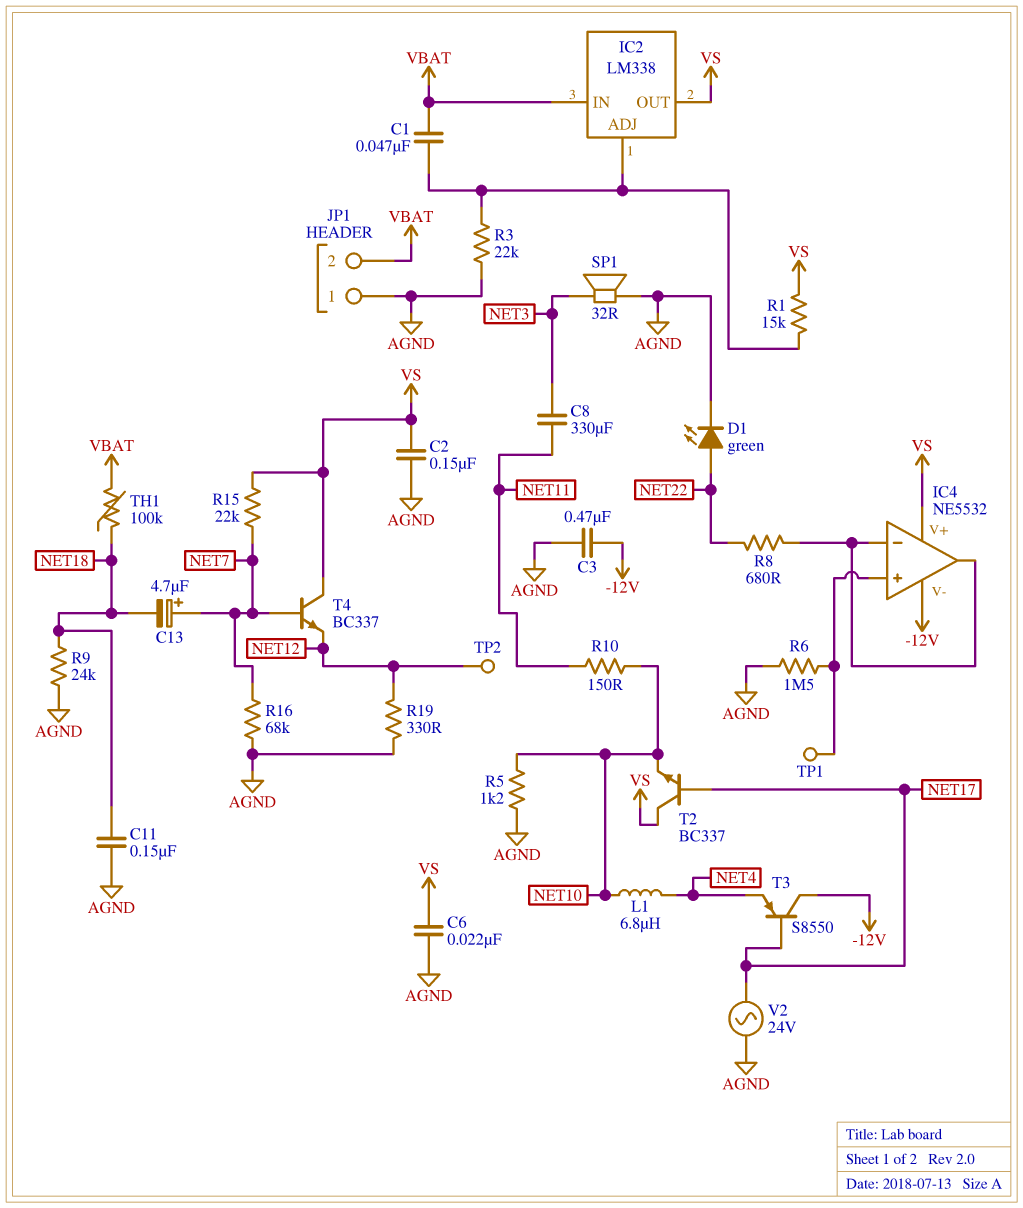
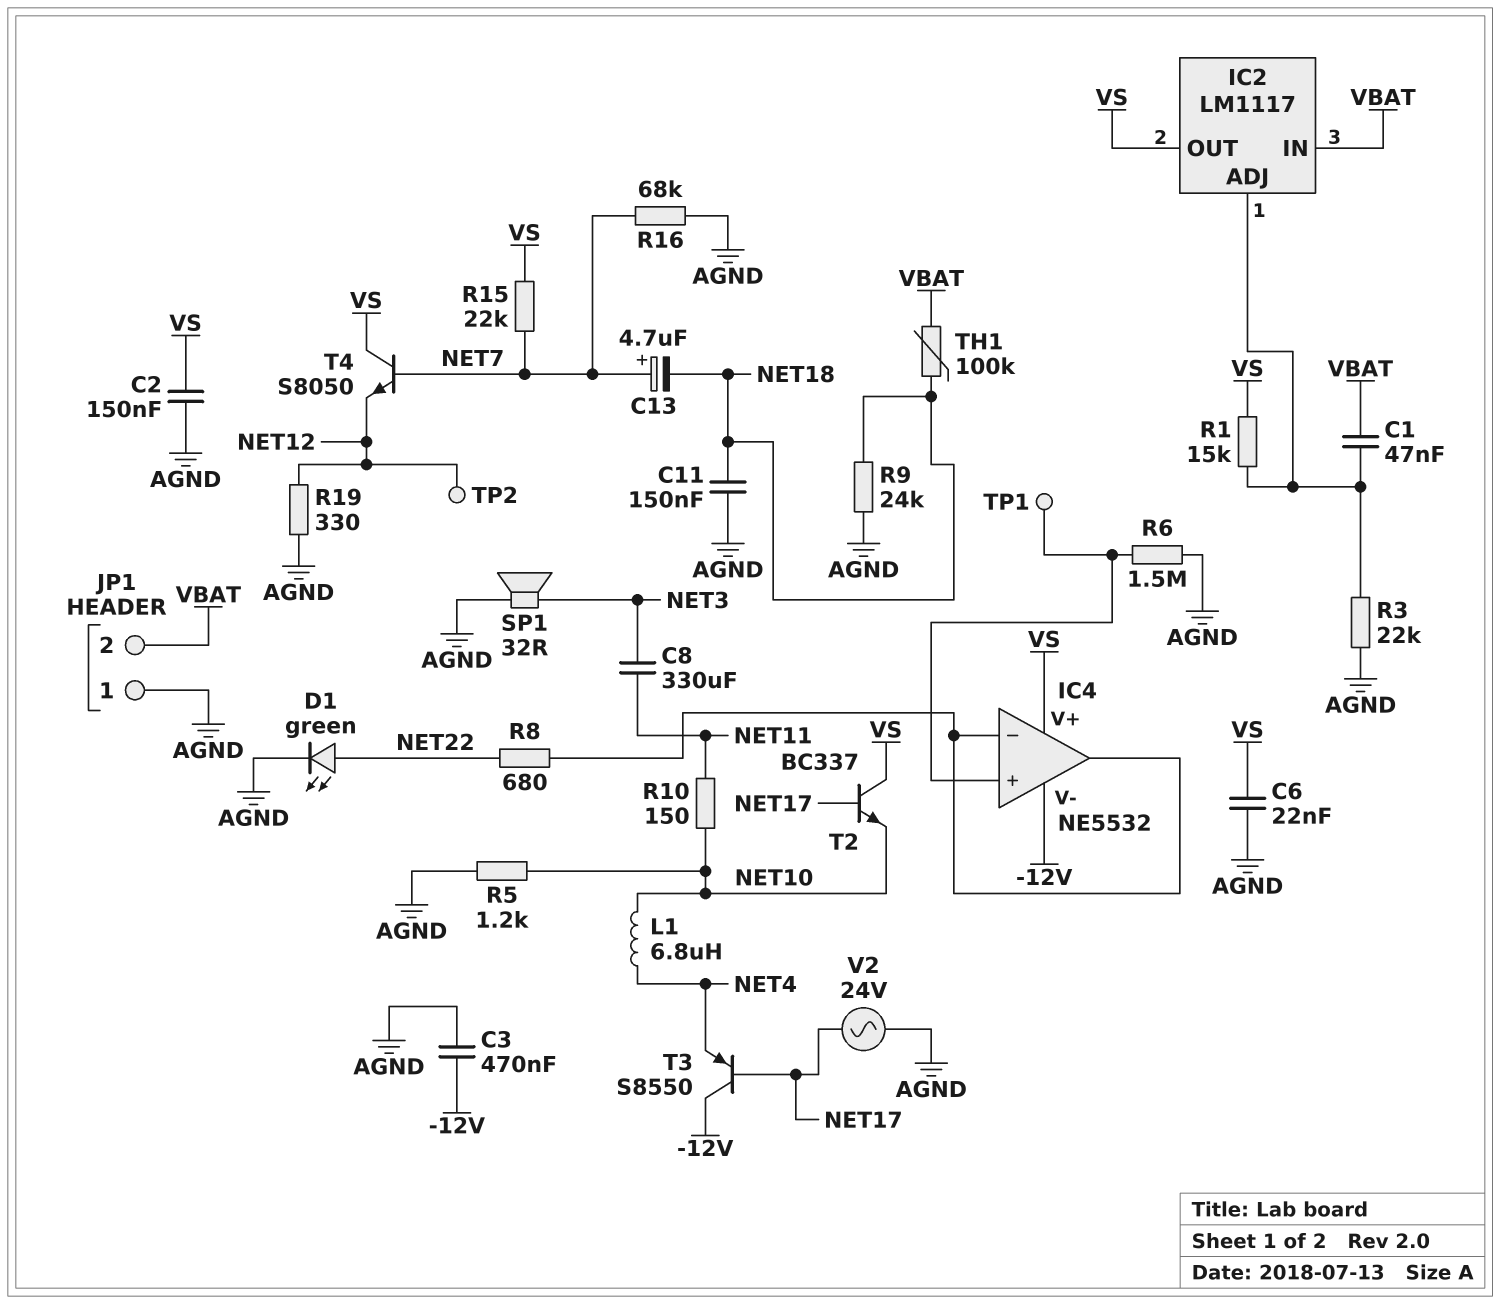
IC2: LM338 -> LM1117
T4: NPN BC337 (B NET7, C VS, E NET12) -> NPN S8050 (B NET7, C VS, E NET12)

